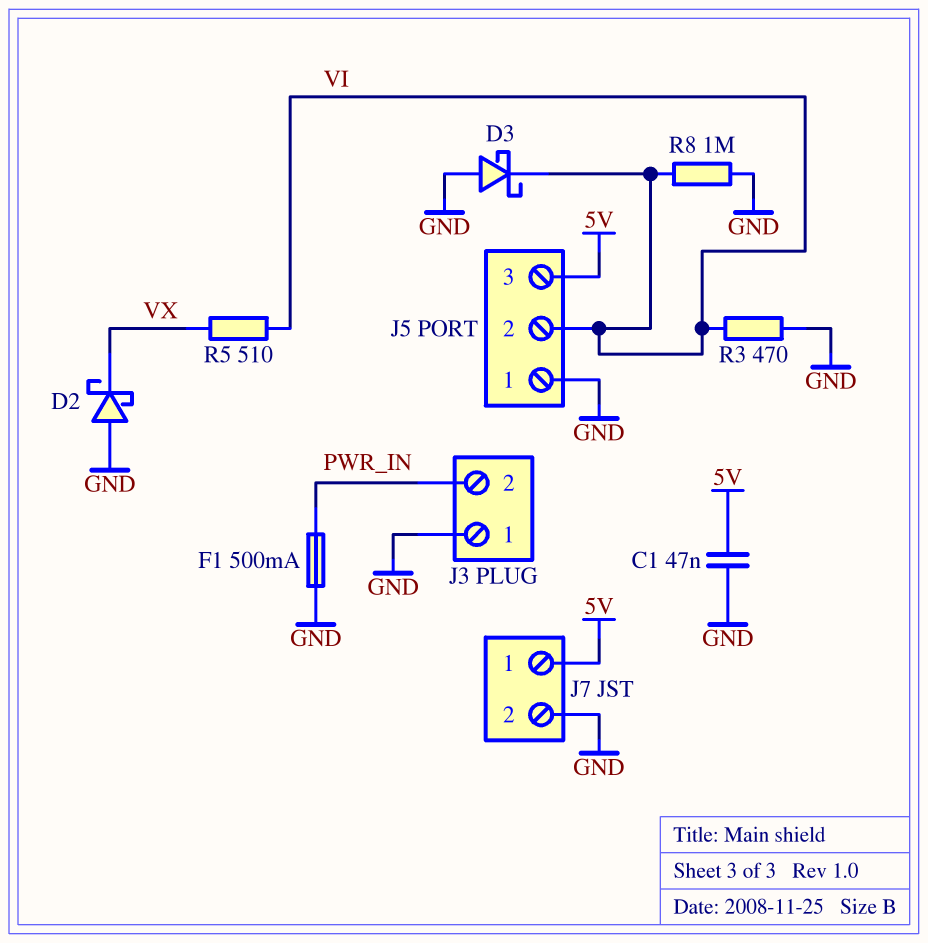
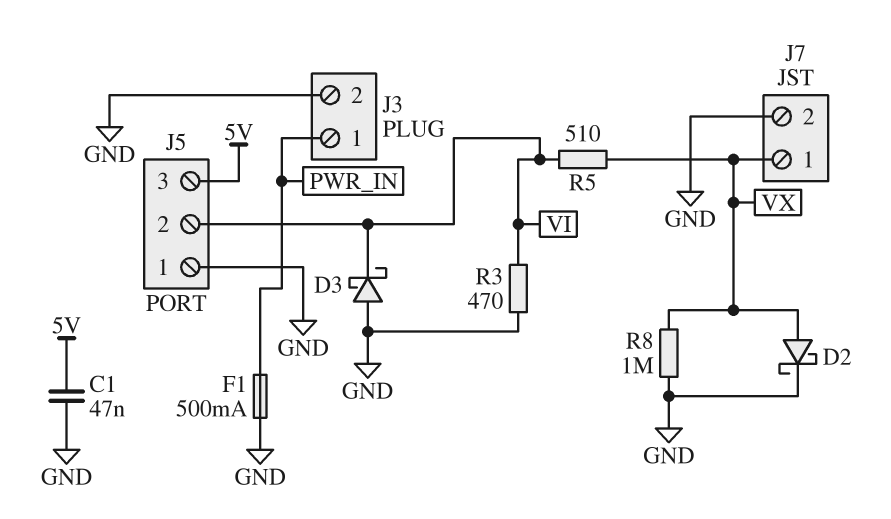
D2: schottky (A GND, K VX) -> schottky (A VX, K GND)
J3 pin 1: GND -> PWR_IN
J3 pin 2: PWR_IN -> GND
J7 pin 1: 5V -> VX
R8: 1M (GND, VI) -> 1M (GND, VX)

